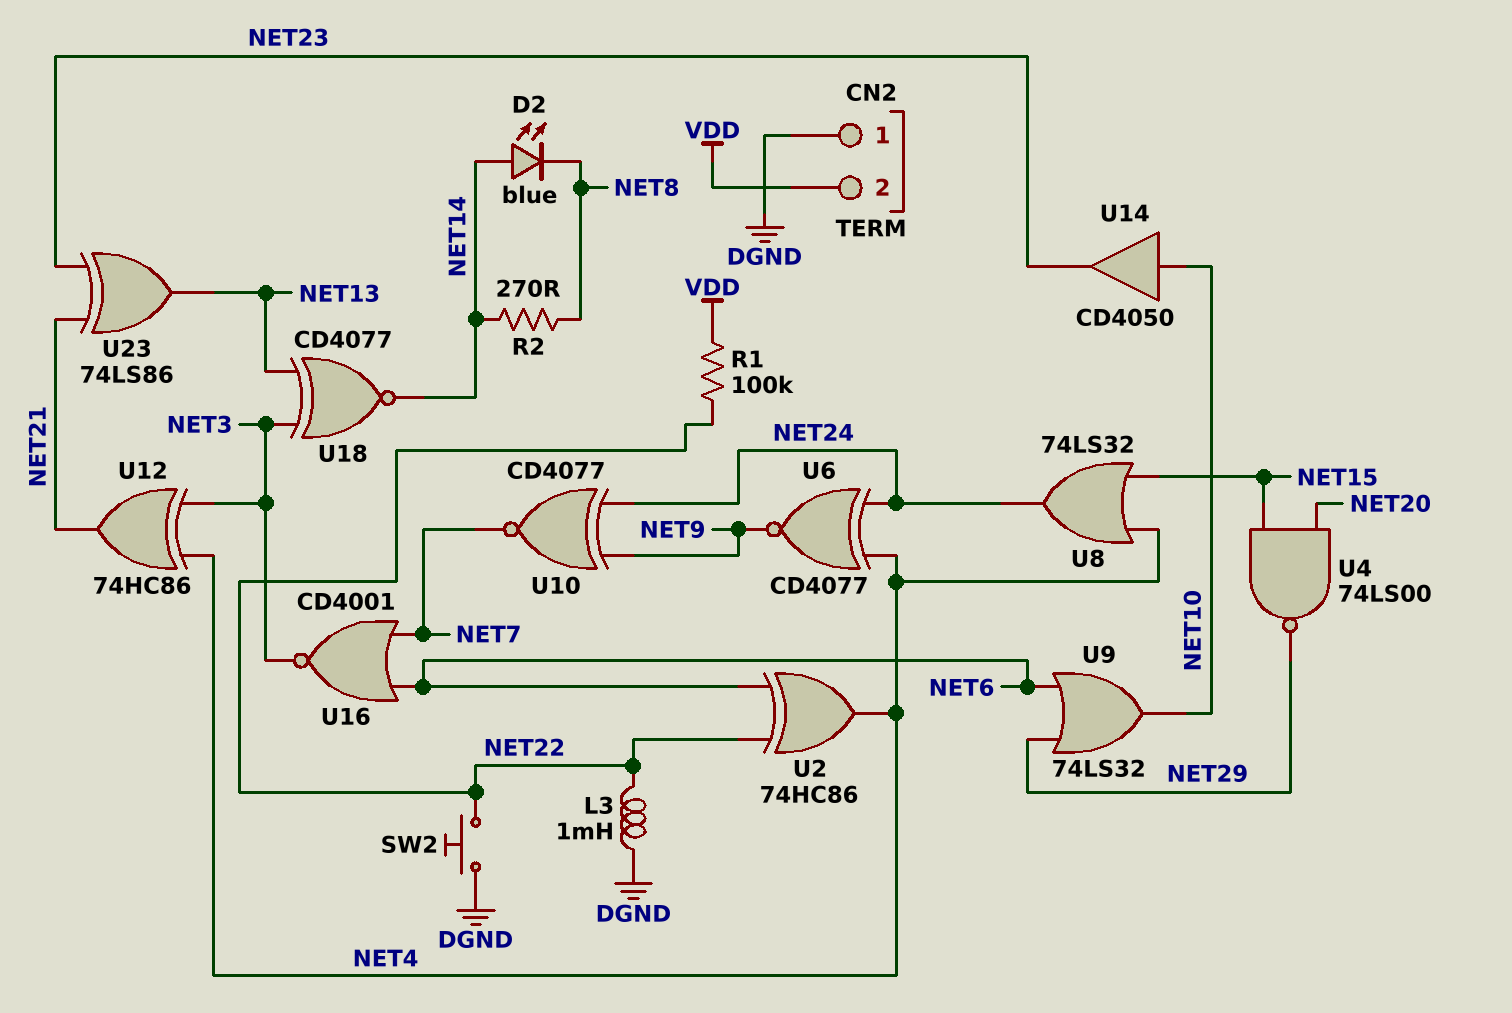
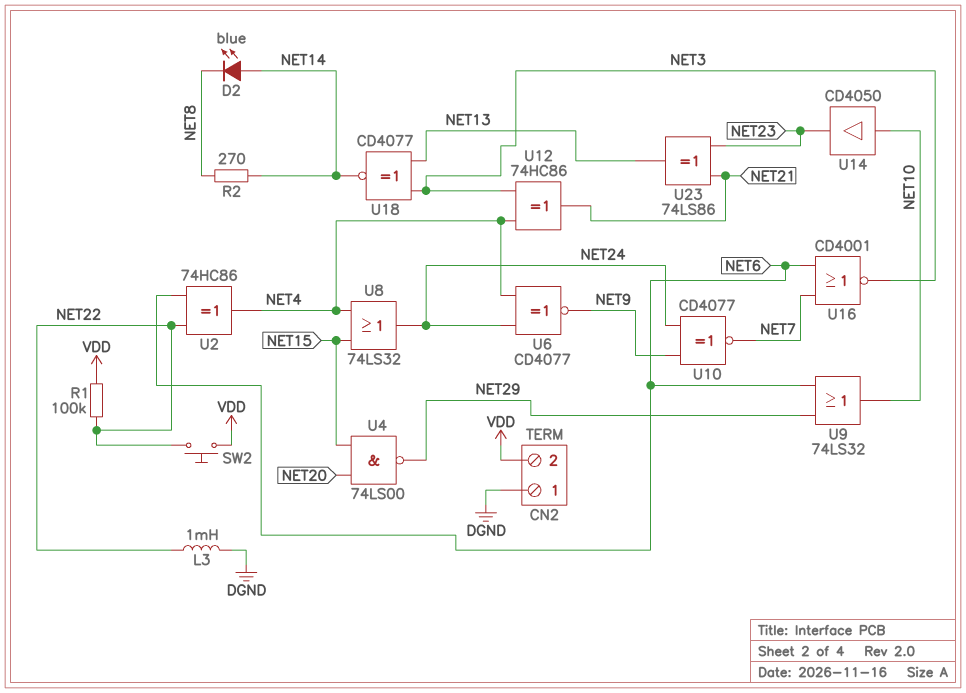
SW2: button (DGND, NET22) -> button (NET22, VDD)

